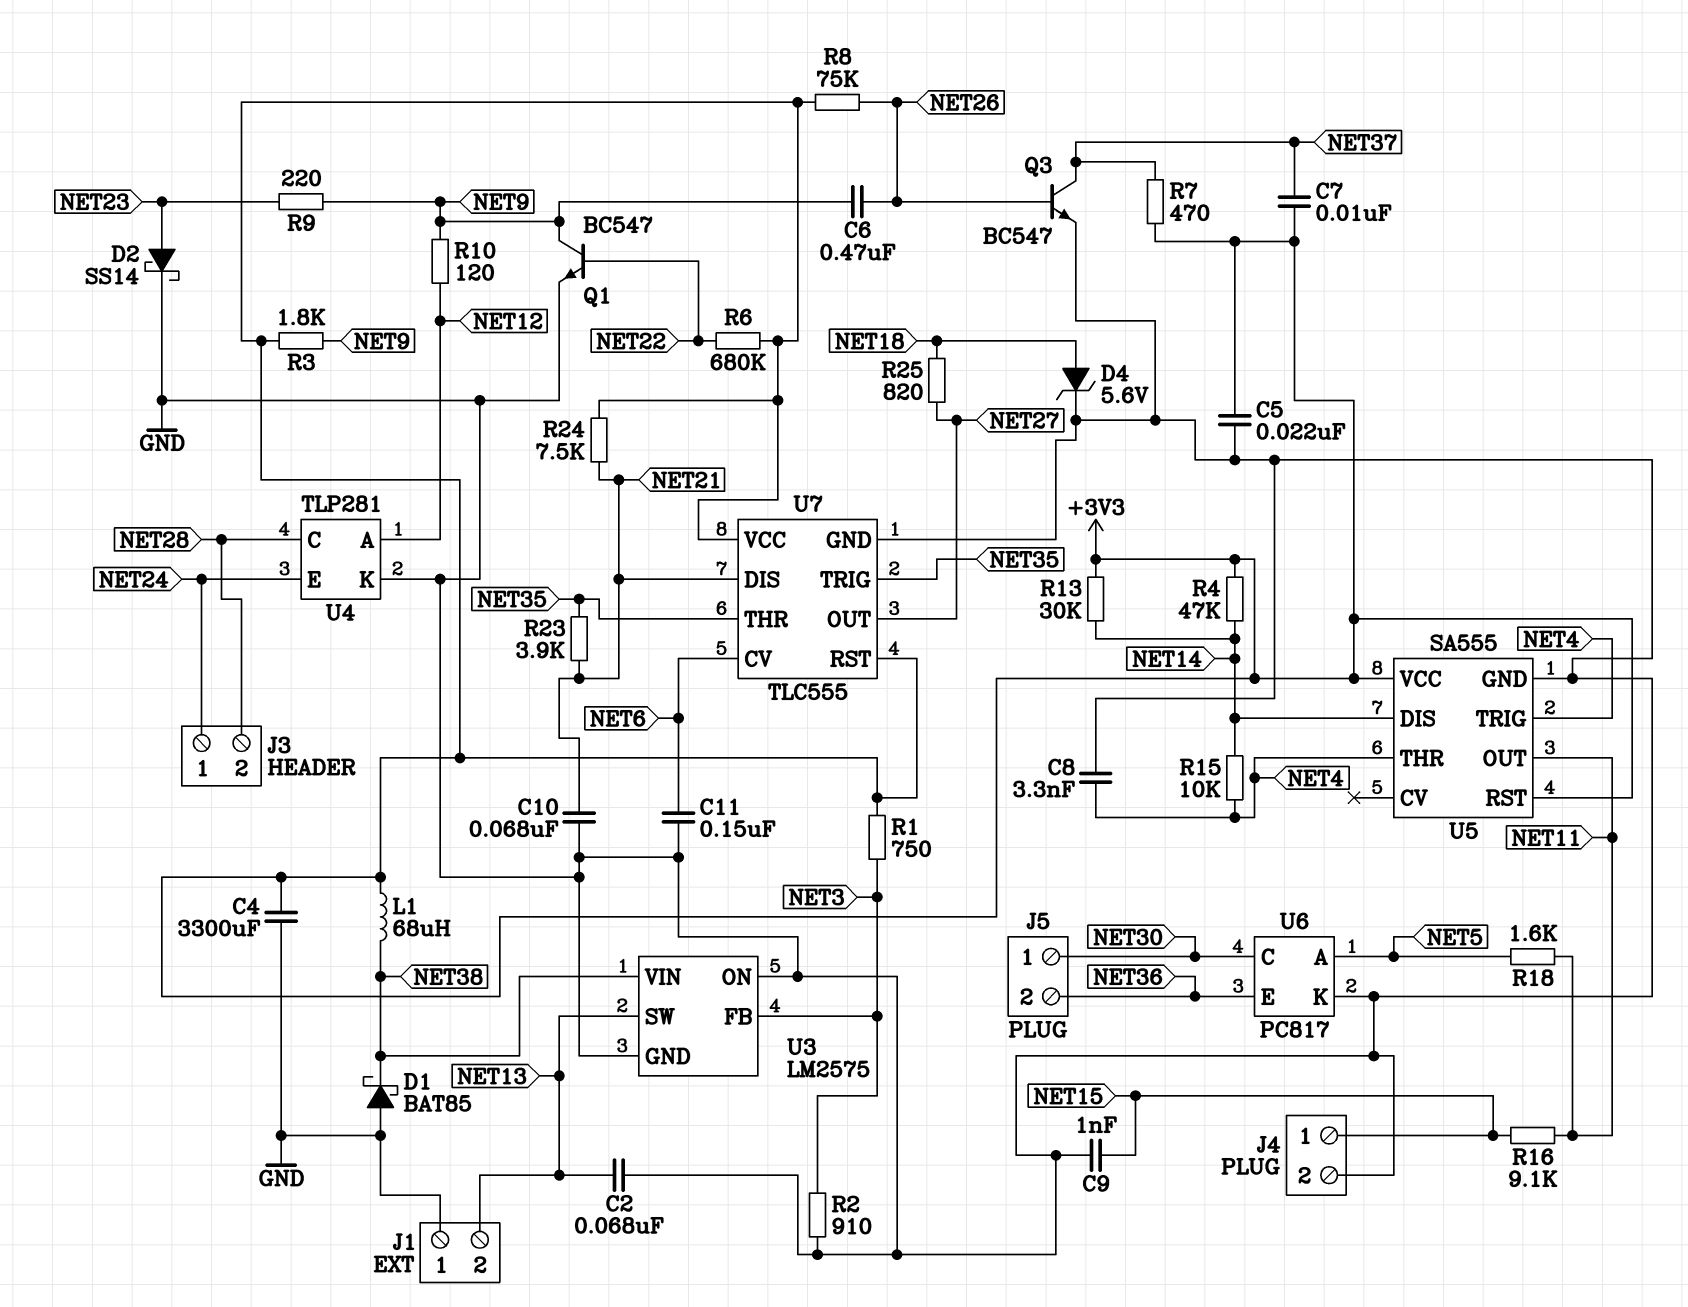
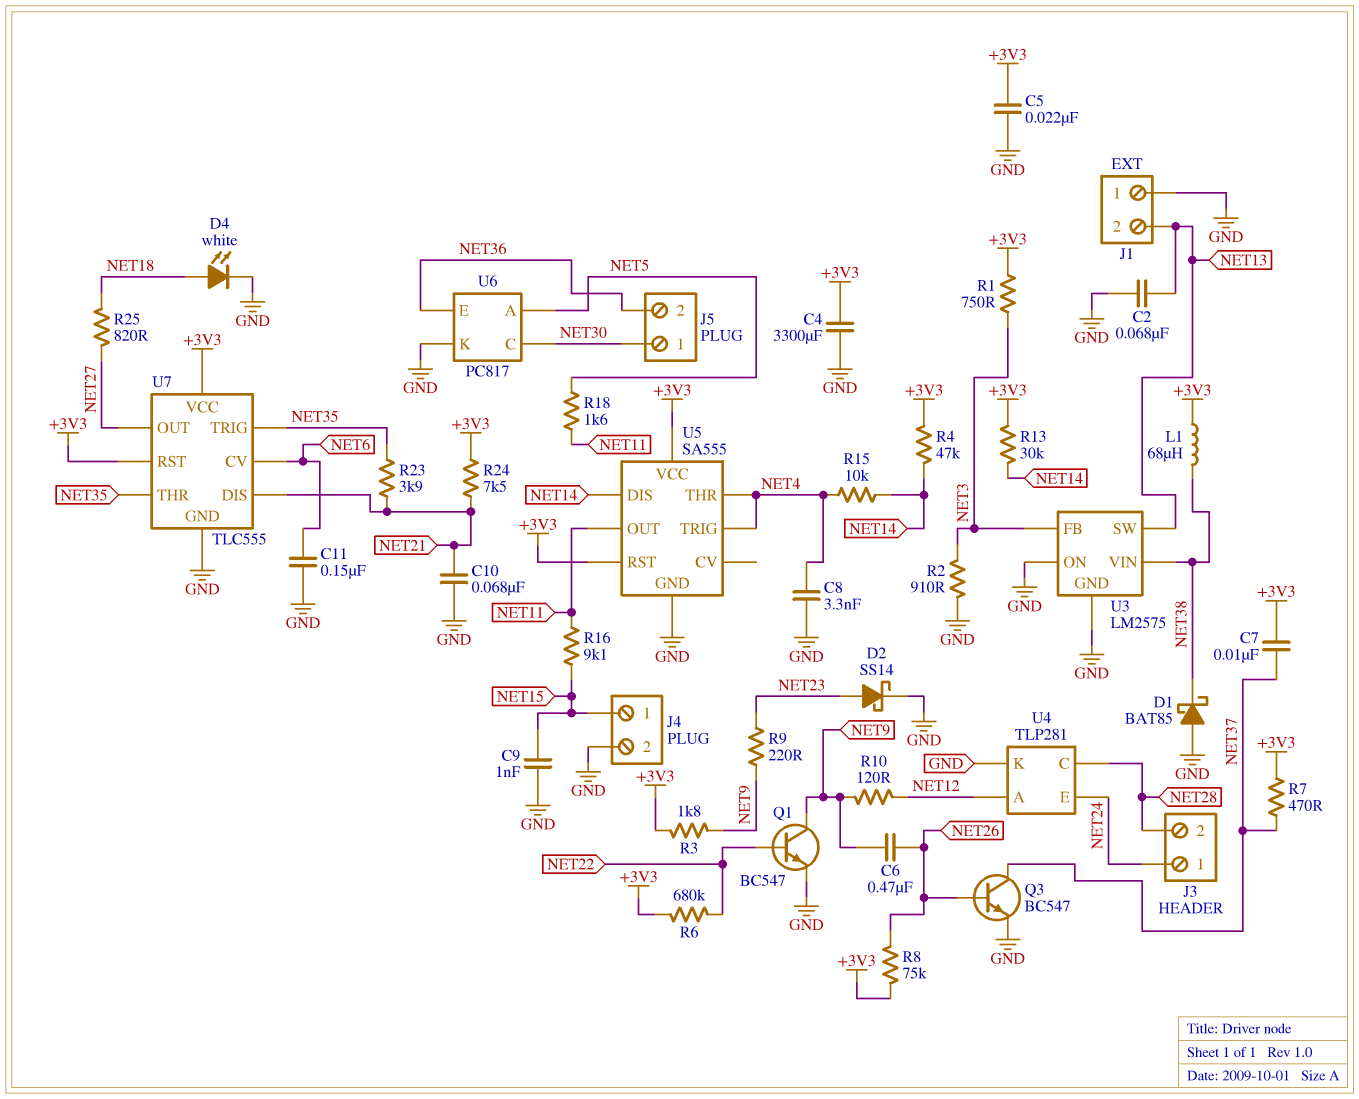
D4: zener 5.6V (A NET18, K GND) -> LED white (A NET18, K GND)

